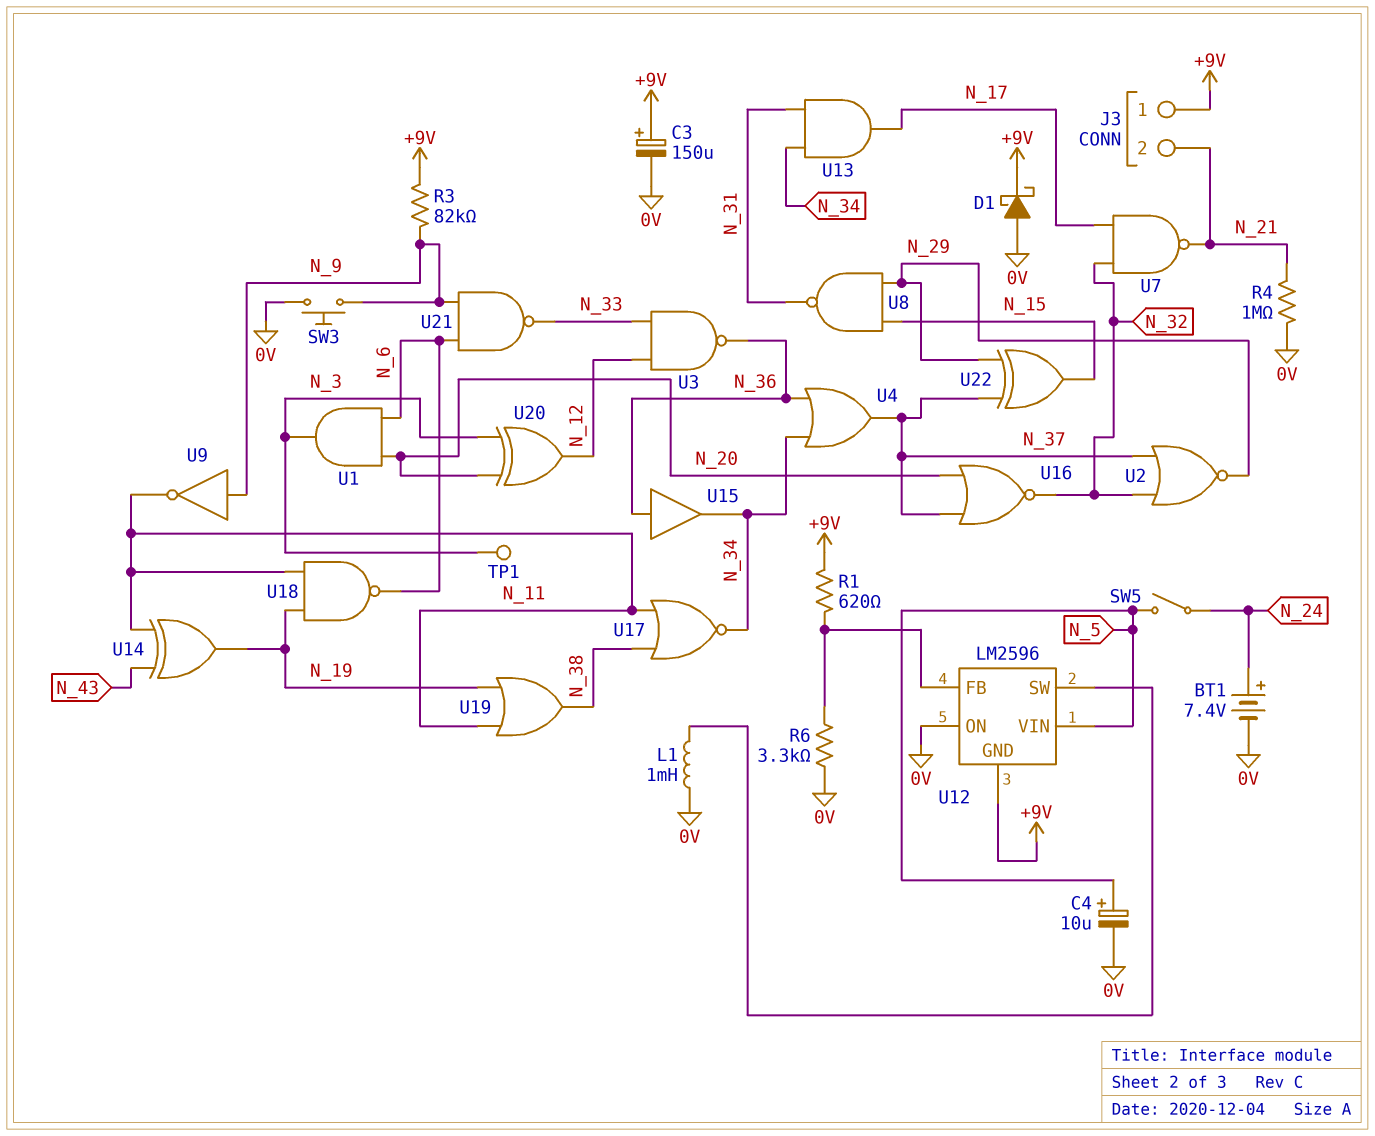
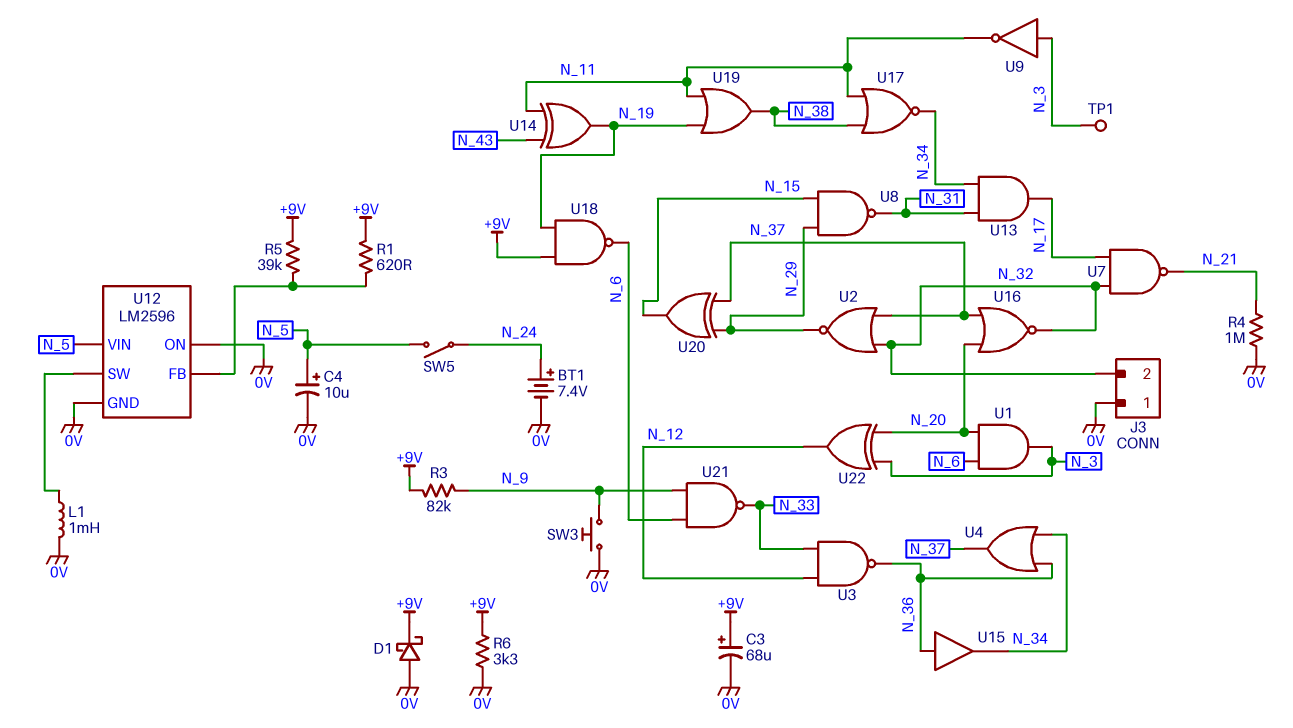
C3: 150uF (plus +9V, minus 0V) -> 68uF (plus +9V, minus 0V)
J3 pin 1: +9V -> 0V
J3 pin 2: N_21 -> N_32
R5: none -> 39k (+9V, U12/FB)
R6: 3.3k (0V, U12/FB) -> 3.3k (+9V, 0V)
U9: NOT (in N_9, out N_11) -> NOT (in N_3, out N_11)
U12 pin GND: +9V -> 0V
U18: NAND (in N_11, in N_19, out N_6) -> NAND (in +9V, in N_19, out N_6)
U20: XOR (in N_3, in N_20, out N_12) -> XOR (in N_29, in N_37, out N_15)
U22: XOR (in N_29, in N_37, out N_15) -> XOR (in N_3, in N_20, out N_12)

